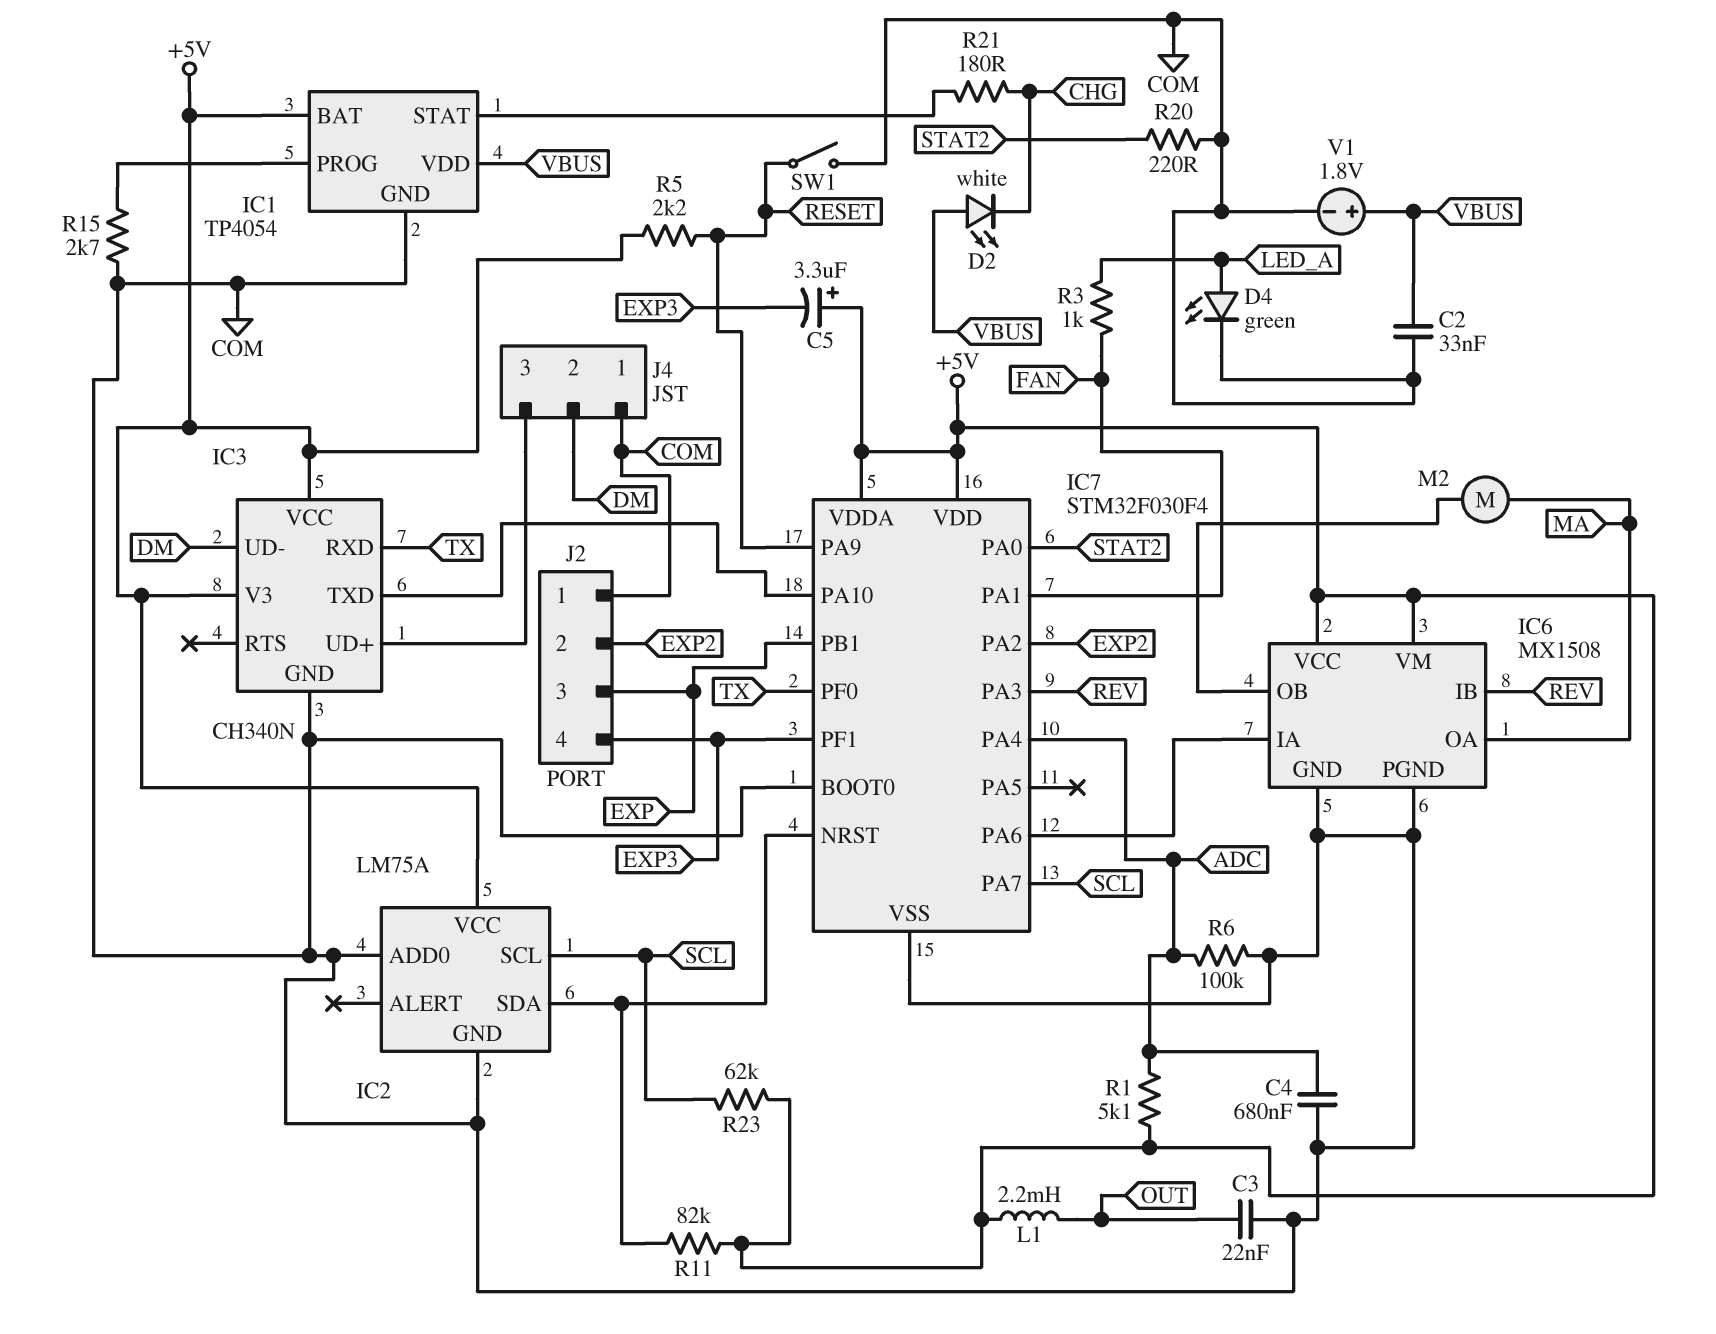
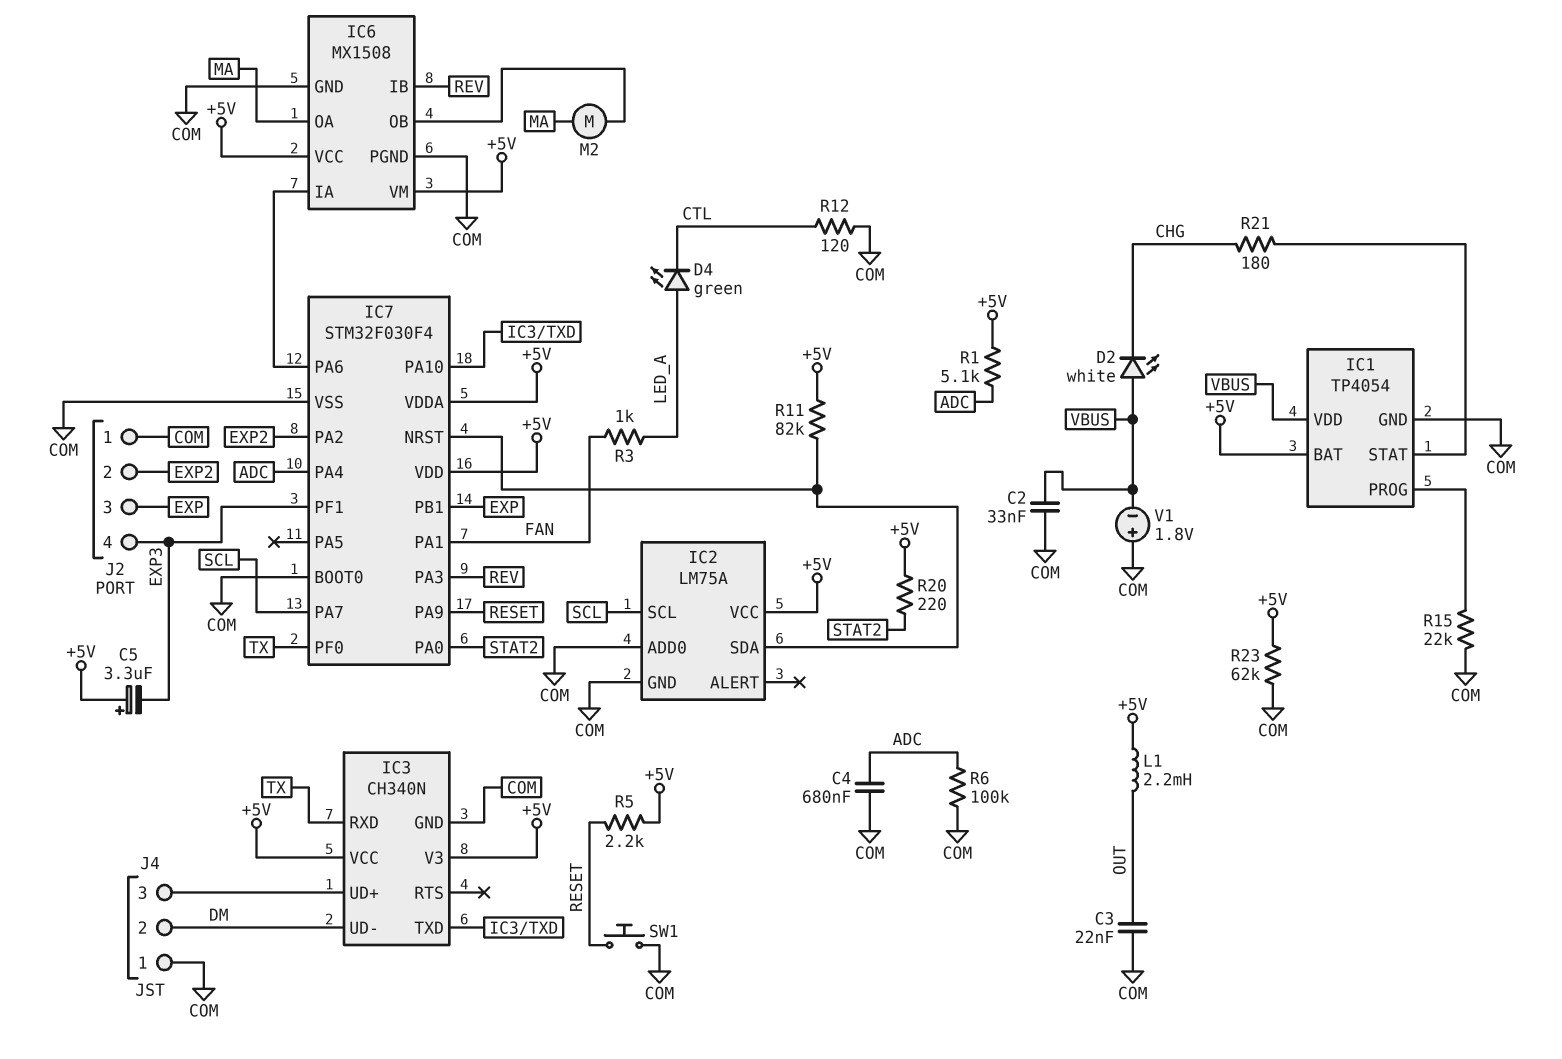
D4: LED green (A LED_A, K COM) -> LED green (A LED_A, K CTL)
R12: none -> 120 (COM, CTL)
R15: 2.7k (COM, IC1/PROG) -> 22k (COM, IC1/PROG)
R20: 220 (COM, STAT2) -> 220 (+5V, STAT2)
R23: 62k (+5V, SCL) -> 62k (+5V, COM)
SW1: switch (COM, RESET) -> button (COM, RESET)
V1: 1.8V (plus VBUS, minus COM) -> 1.8V (plus COM, minus VBUS)

